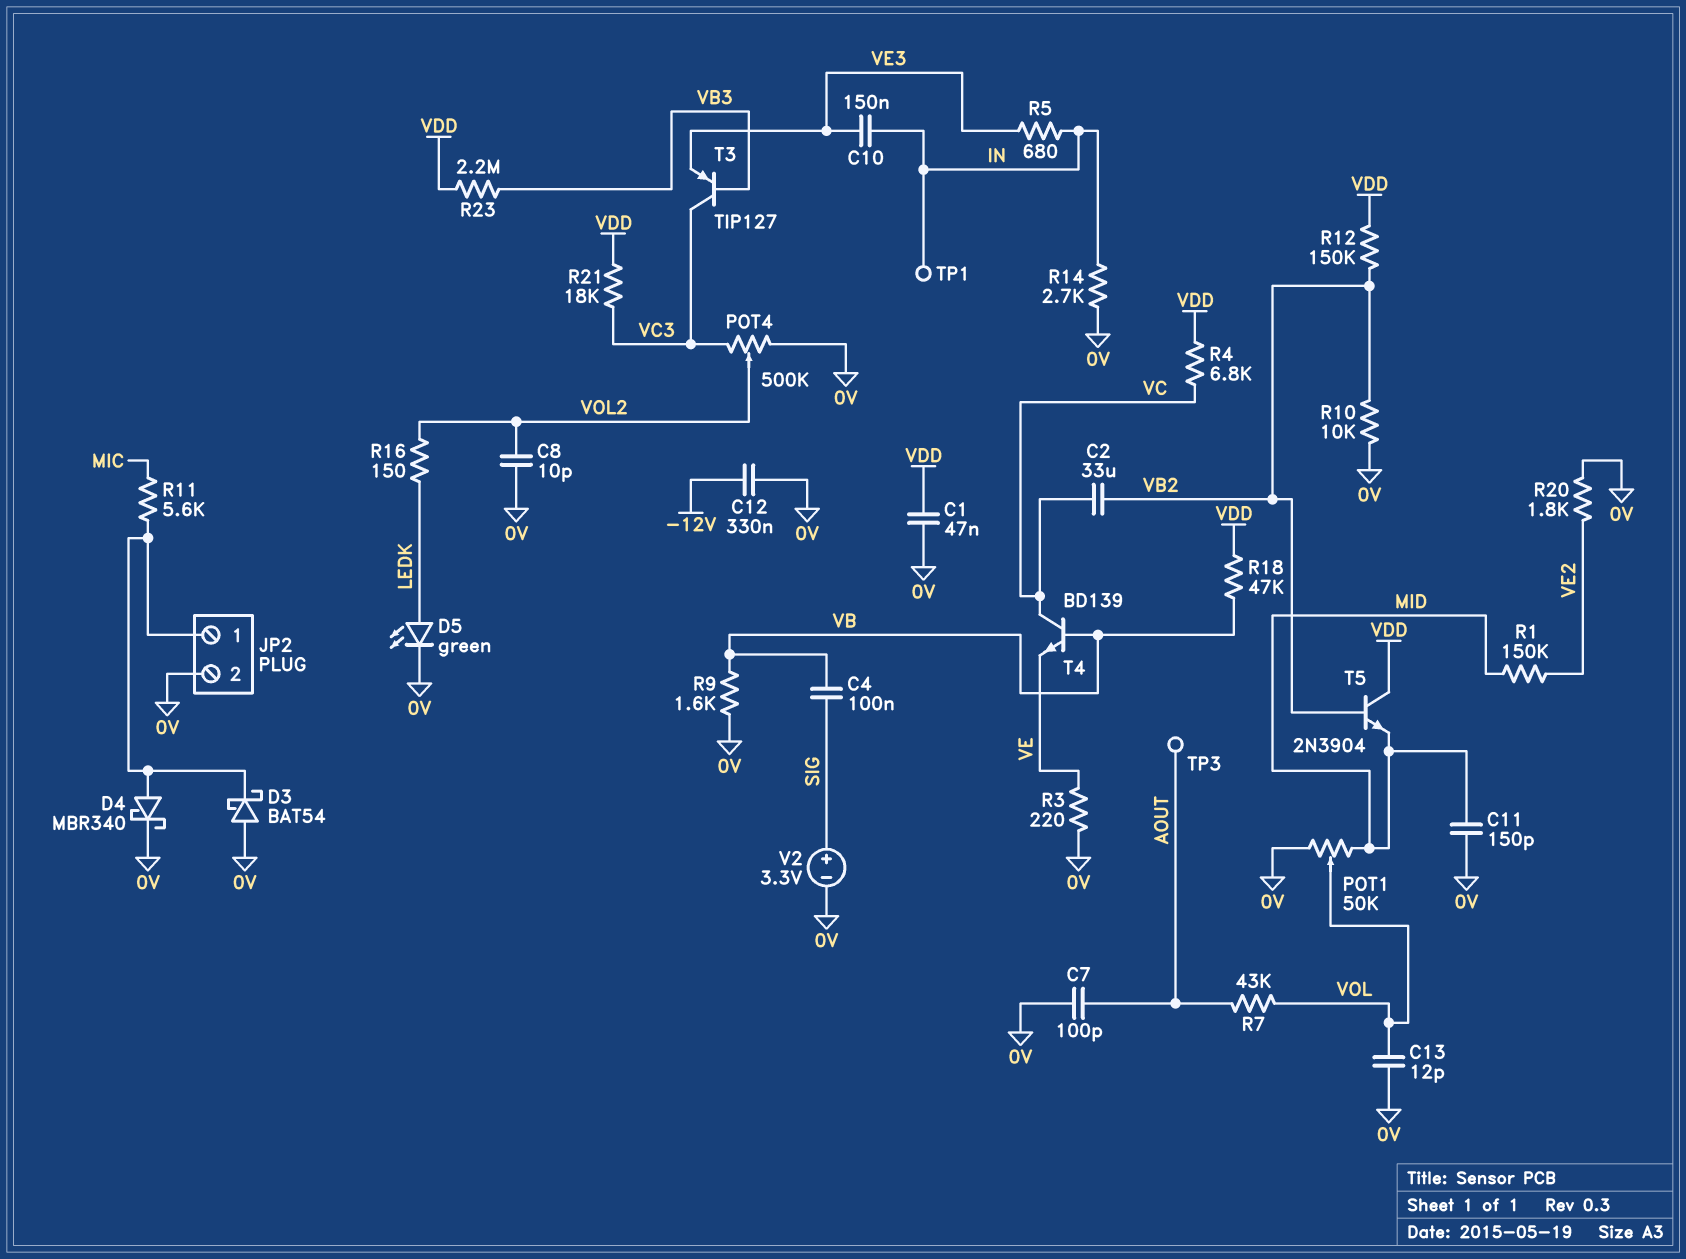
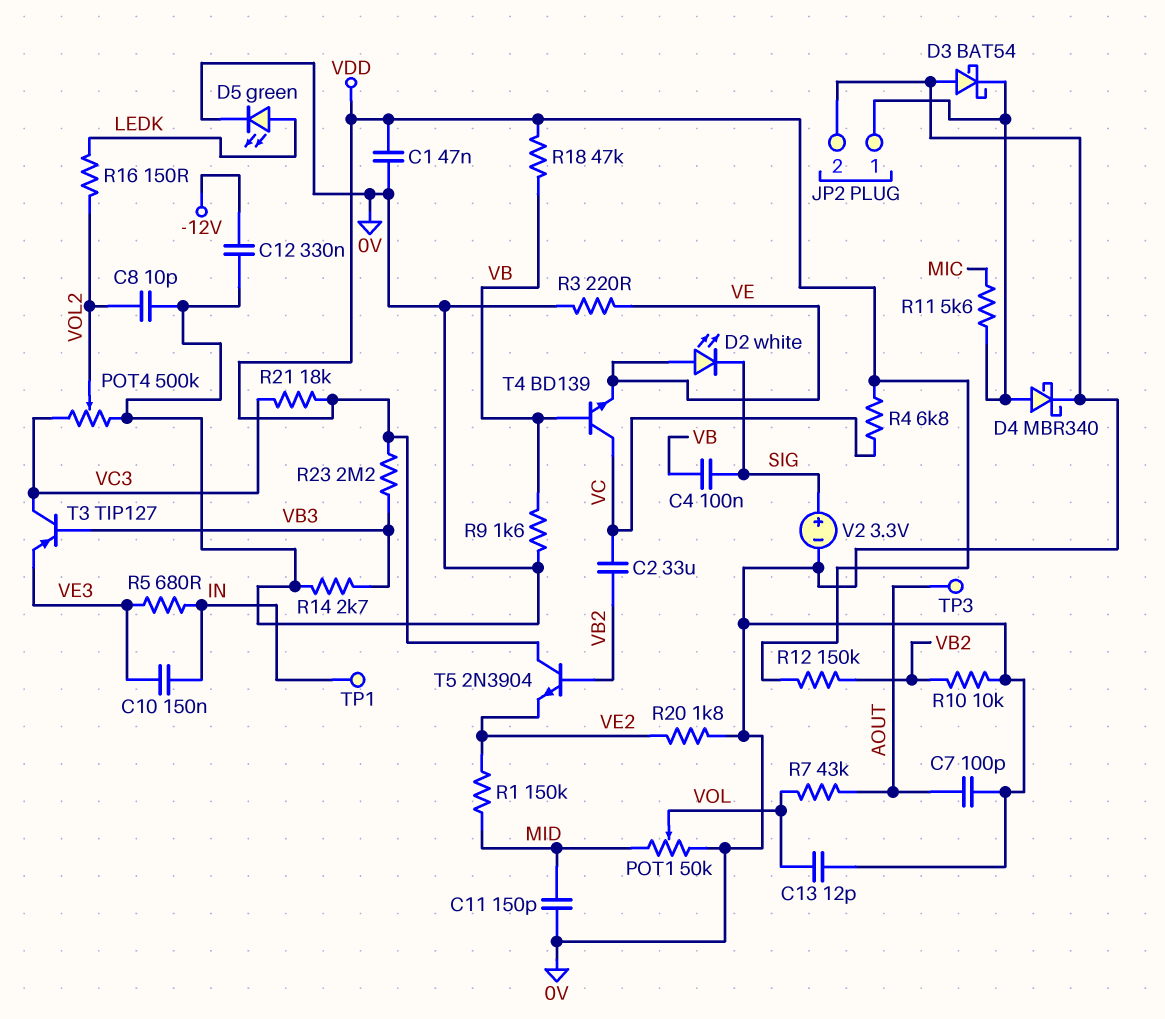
D2: none -> LED white (A VE, K SIG)
R14: 2.7k (0V, IN) -> 2.7k (0V, VB3)
T5: NPN 2N3904 (B VB2, C VDD, E MID) -> NPN 2N3904 (B VB2, C VDD, E VE2)

